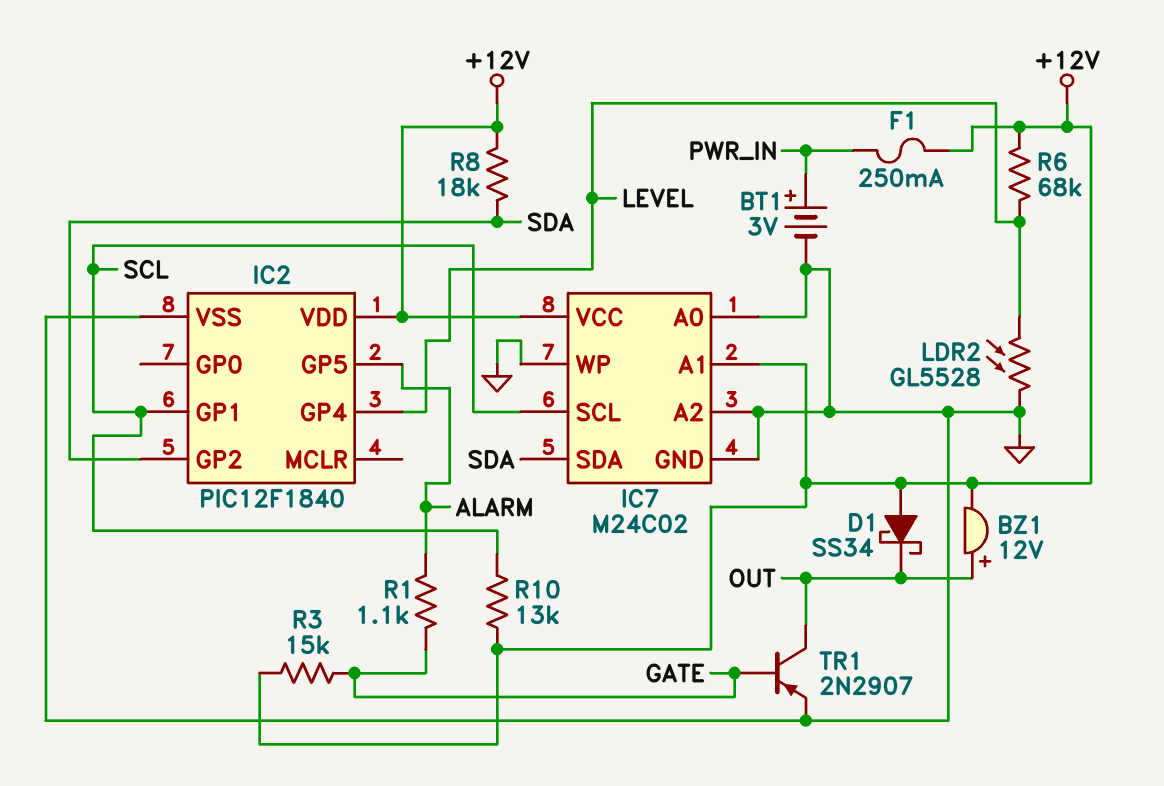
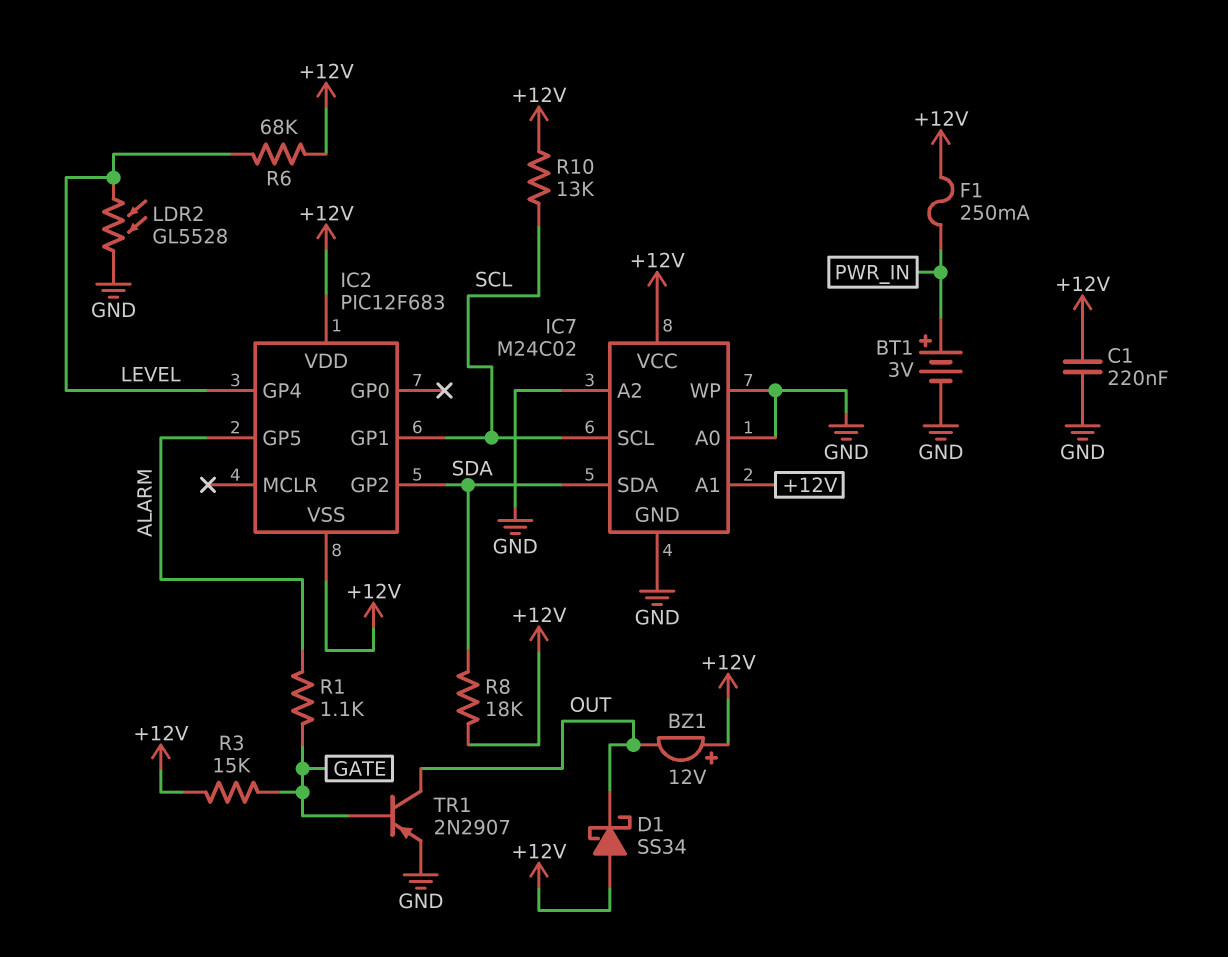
BZ1: buzzer 12V (plus OUT, minus +12V) -> buzzer 12V (plus +12V, minus OUT)
C1: none -> 220nF (+12V, GND)
IC2: PIC12F1840 -> PIC12F683
IC2 pin VSS: GND -> +12V

